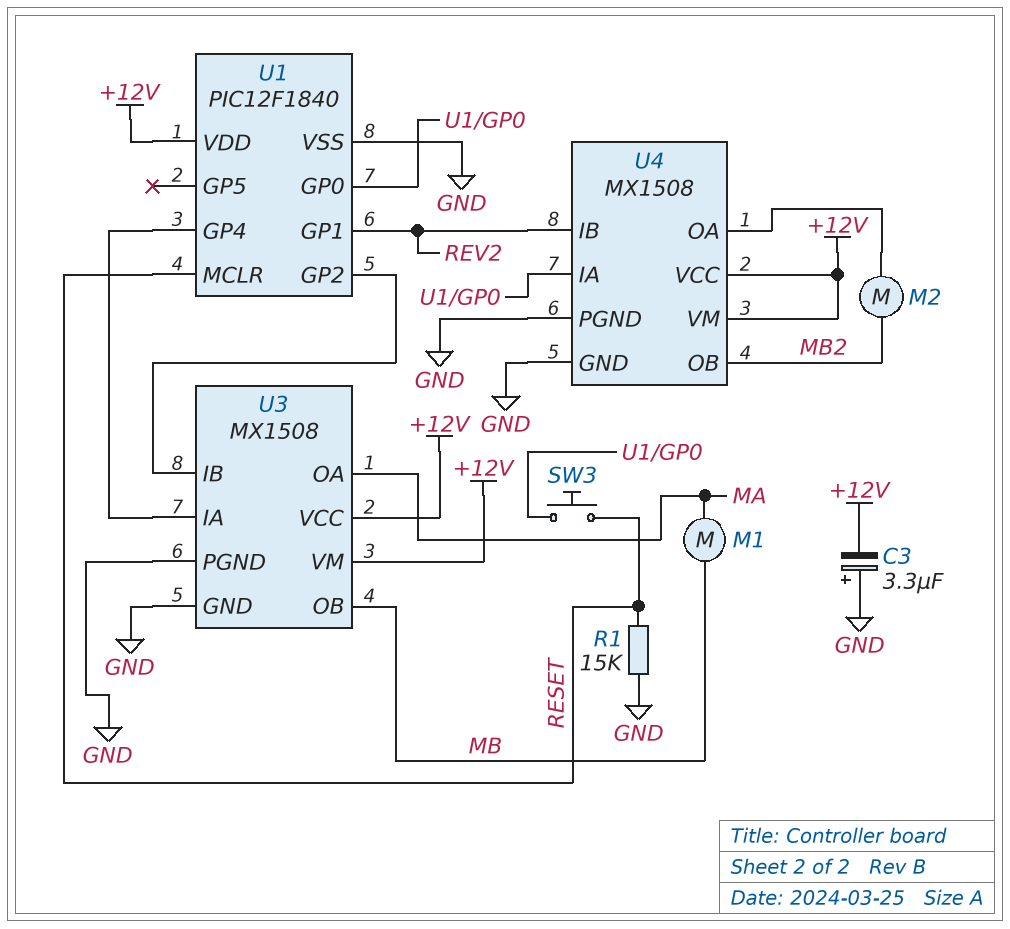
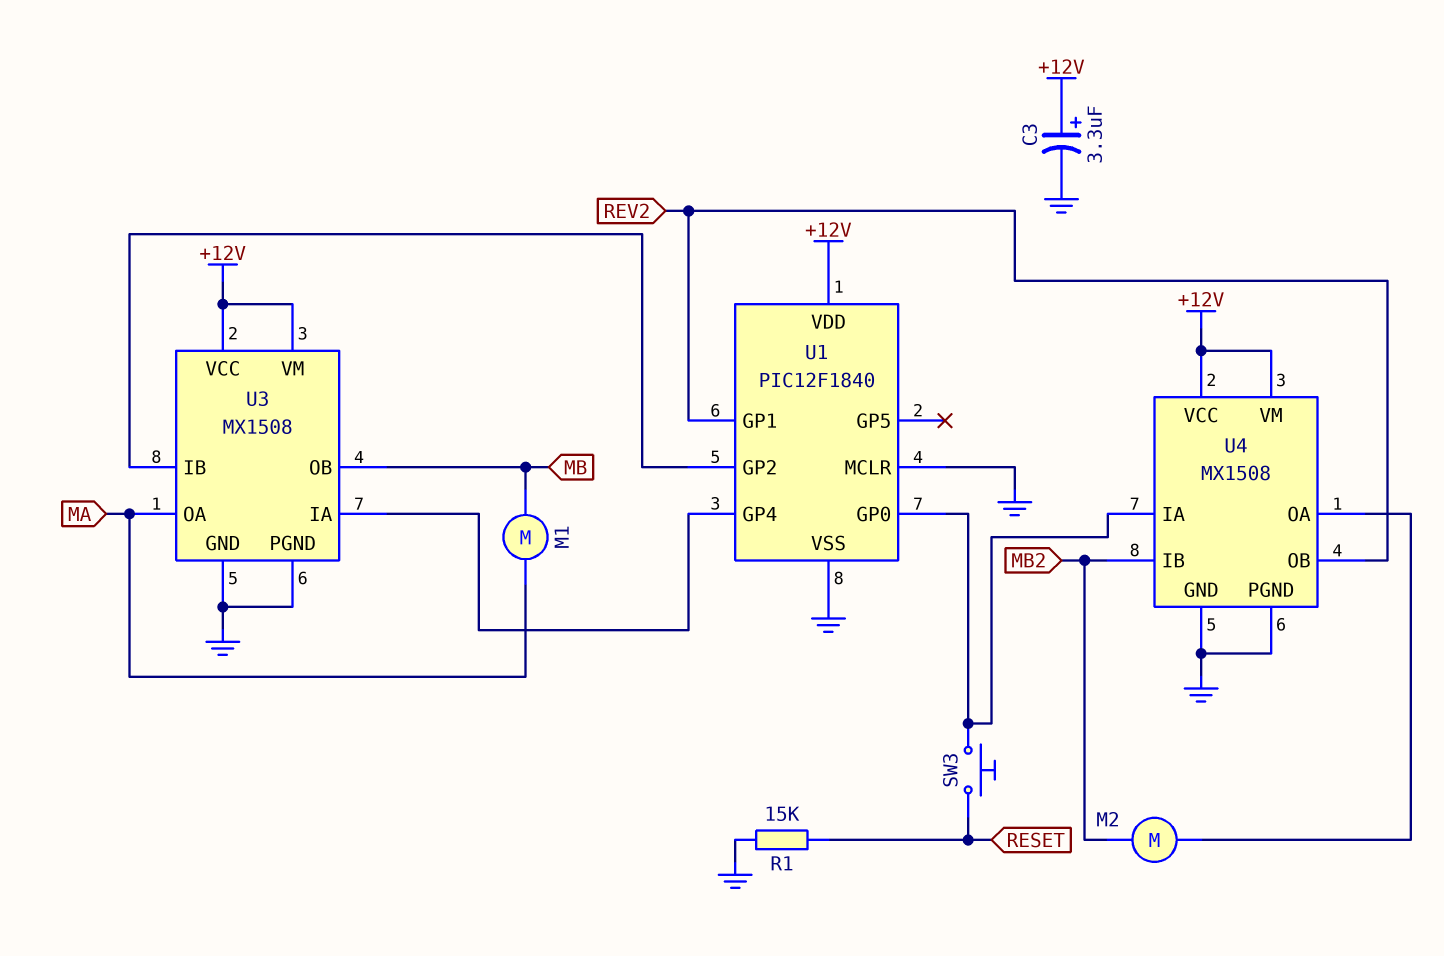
C3: 3.3uF (plus GND, minus +12V) -> 3.3uF (plus +12V, minus GND)
U1 pin MCLR: RESET -> GND
U4 pin IB: REV2 -> MB2
U4 pin OB: MB2 -> REV2

